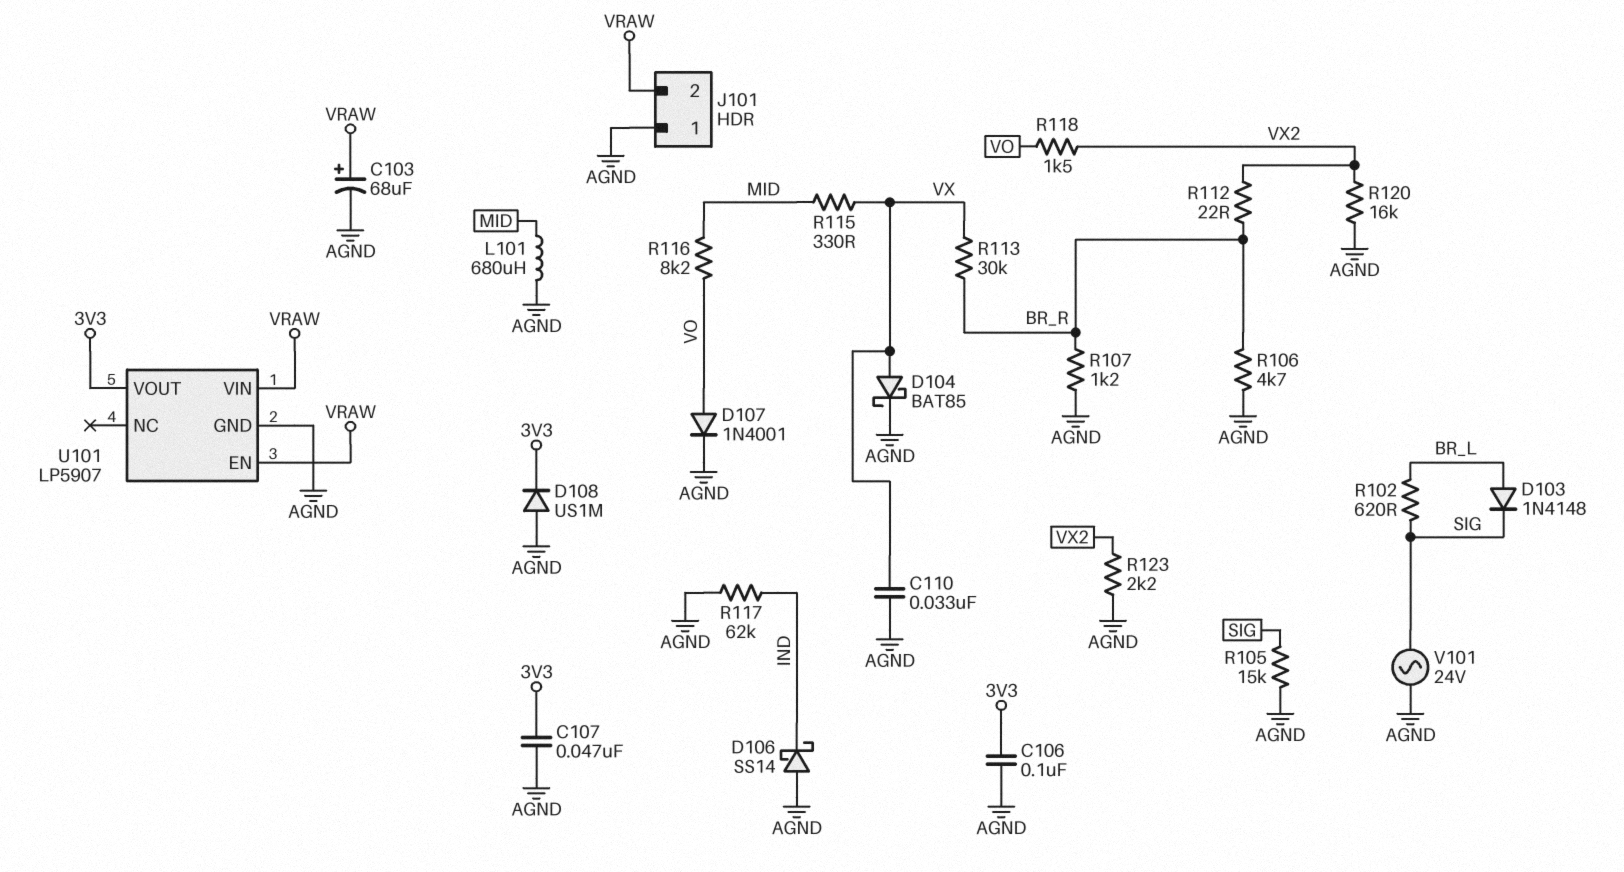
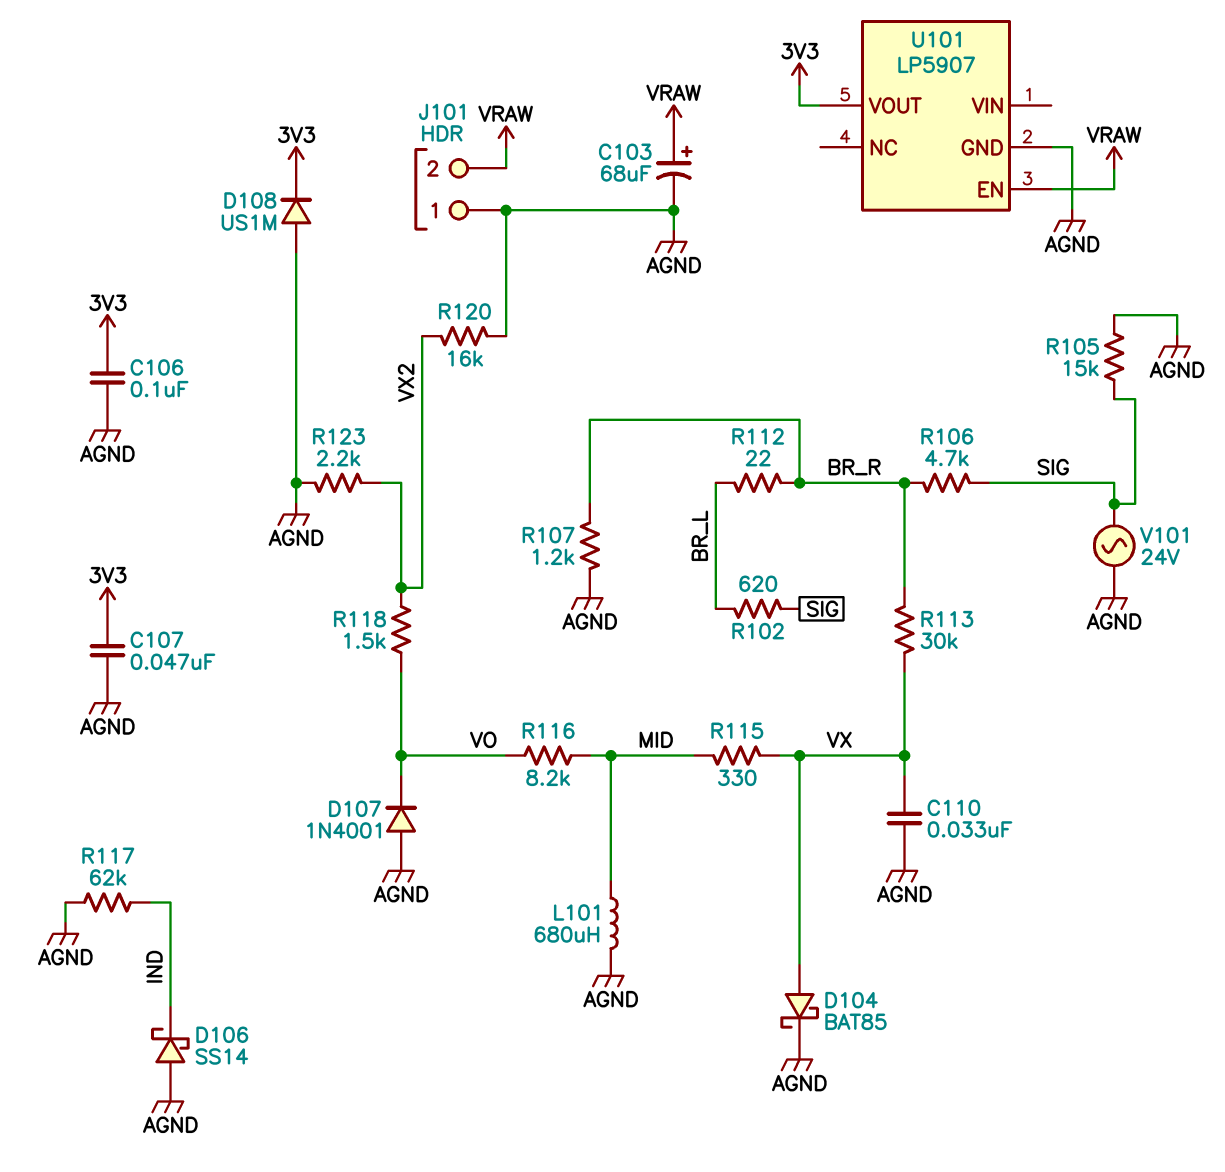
D103: diode 1N4148 (A BR_L, K SIG) -> none
D107: diode 1N4001 (A VO, K AGND) -> diode 1N4001 (A AGND, K VO)
R106: 4.7k (AGND, BR_R) -> 4.7k (BR_R, SIG)
R112: 22 (BR_R, VX2) -> 22 (BR_L, BR_R)
U101 pin VIN: VRAW -> none

